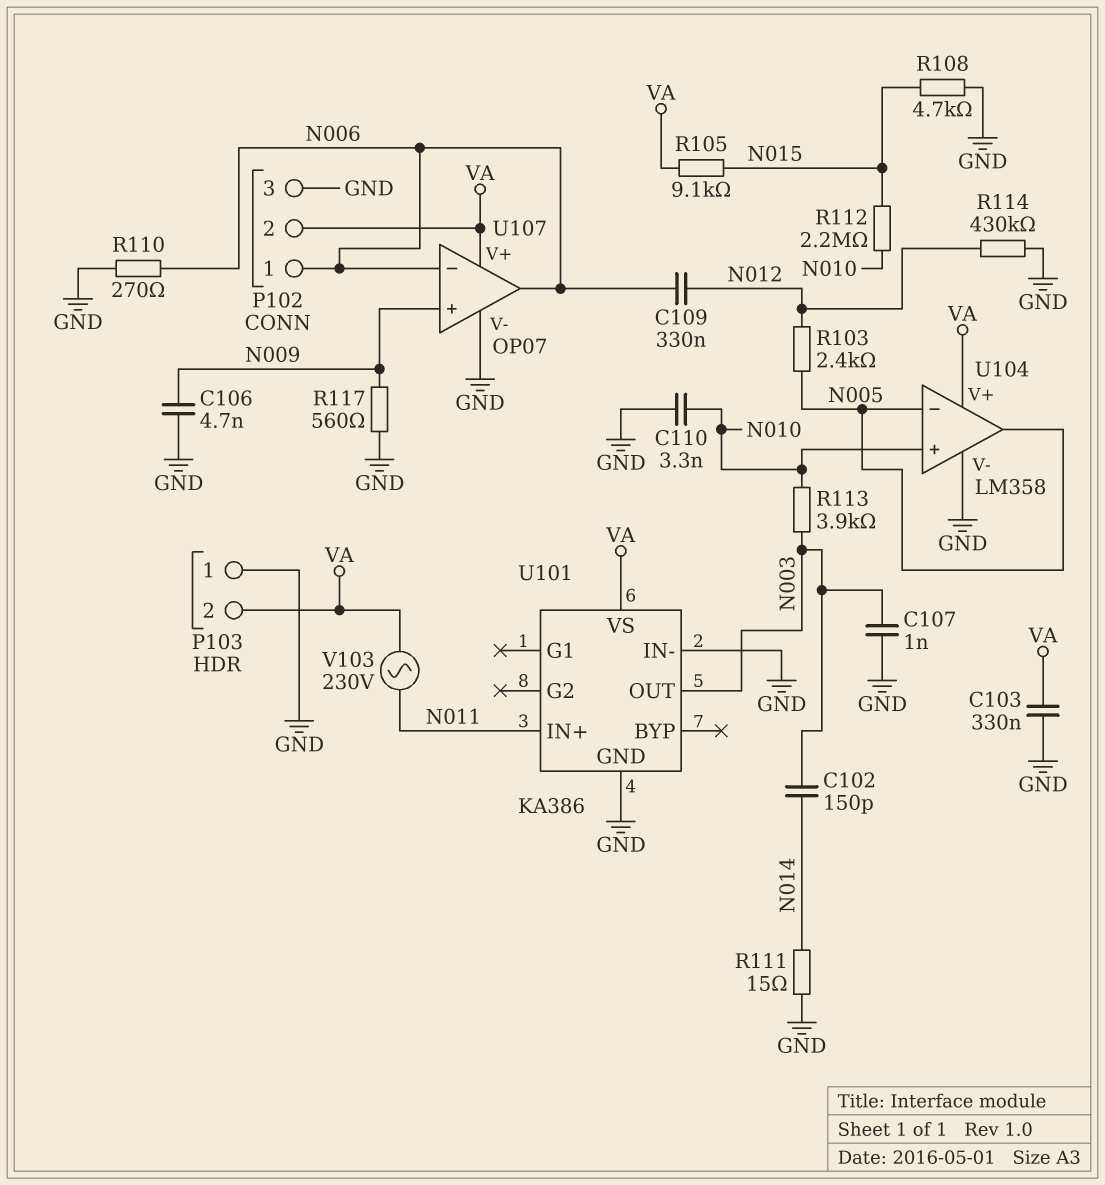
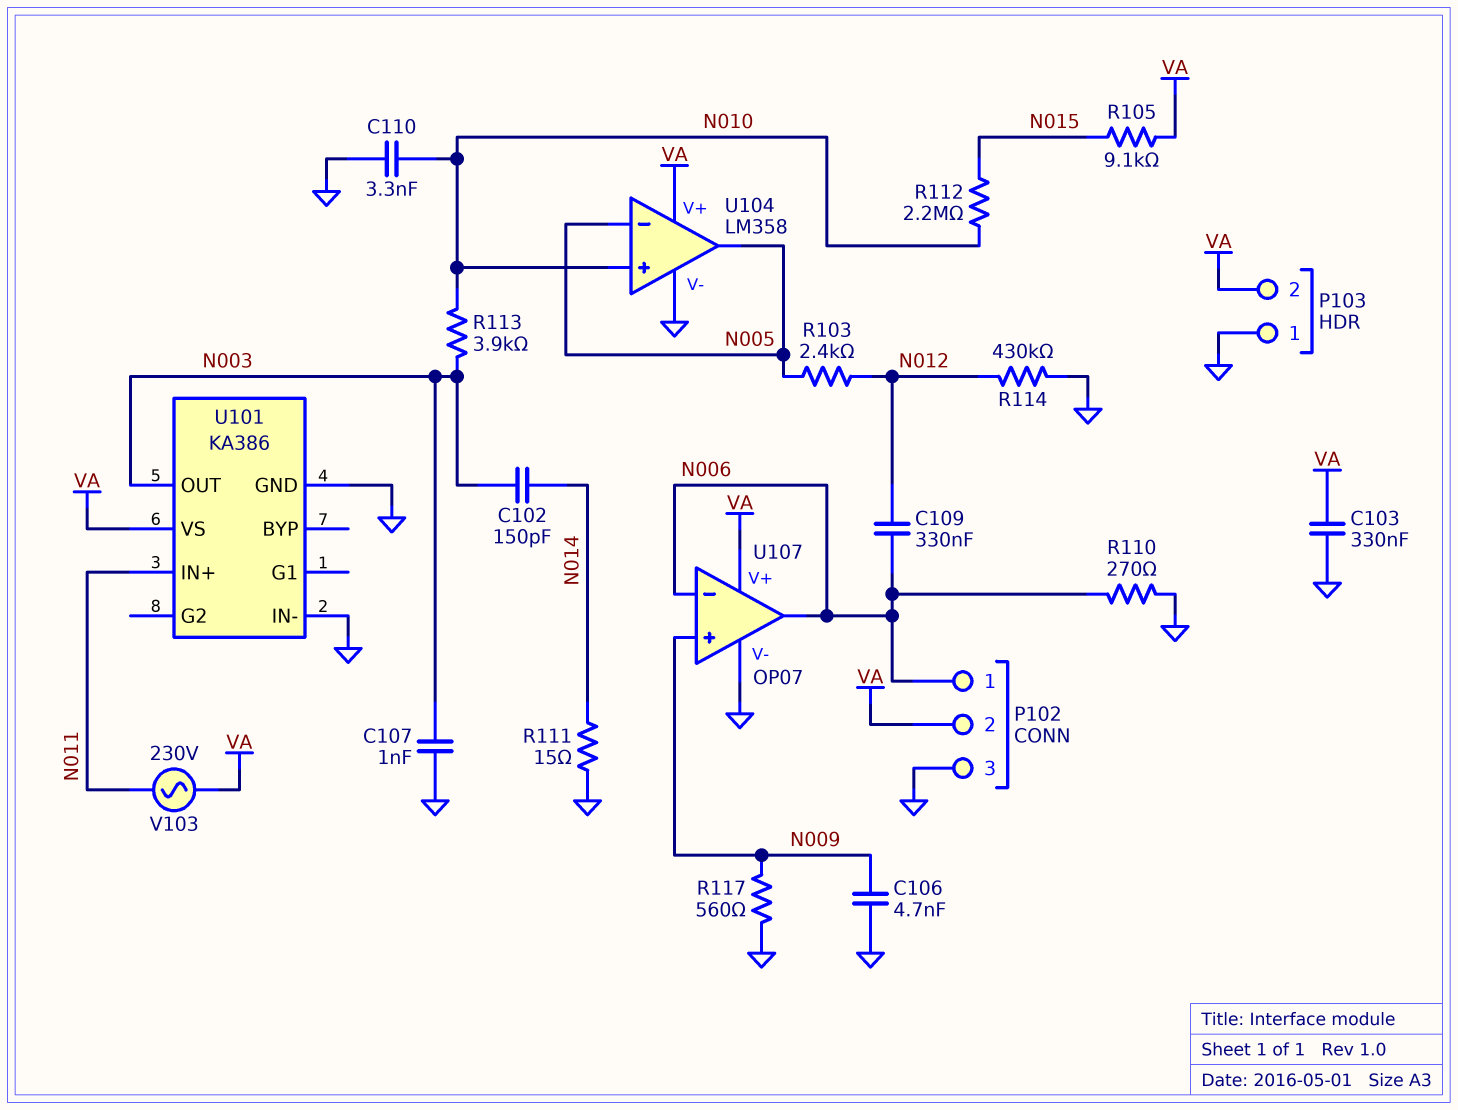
R108: 4.7k (GND, N015) -> none

